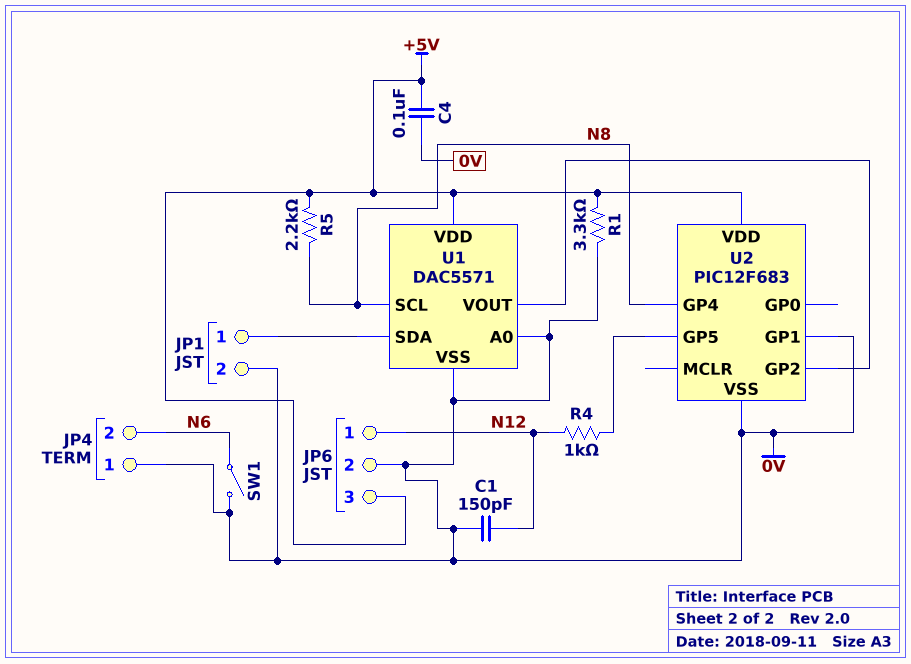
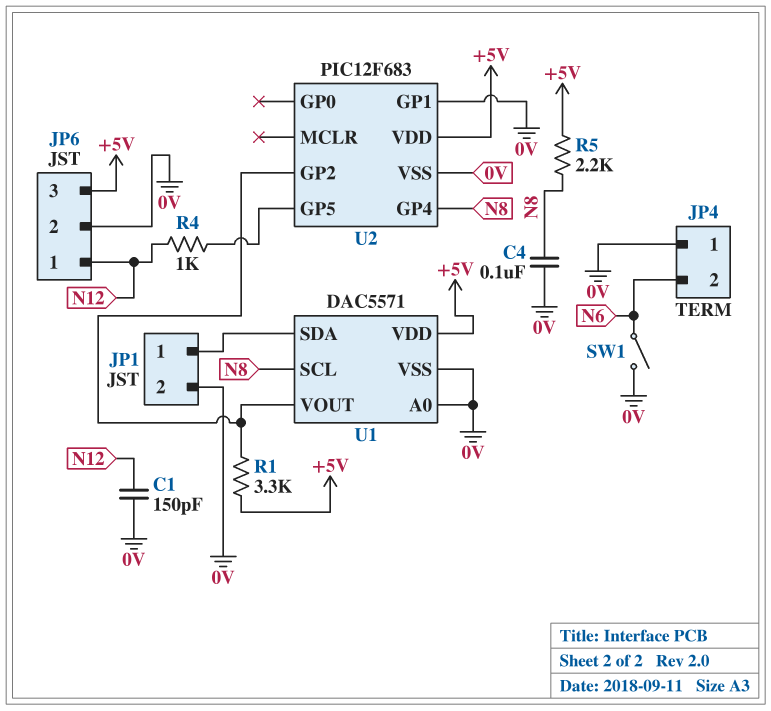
C4: 100nF (+5V, 0V) -> 100nF (0V, N8)
R1: 3.3k (+5V, 0V) -> 3.3k (+5V, U1/VOUT)

